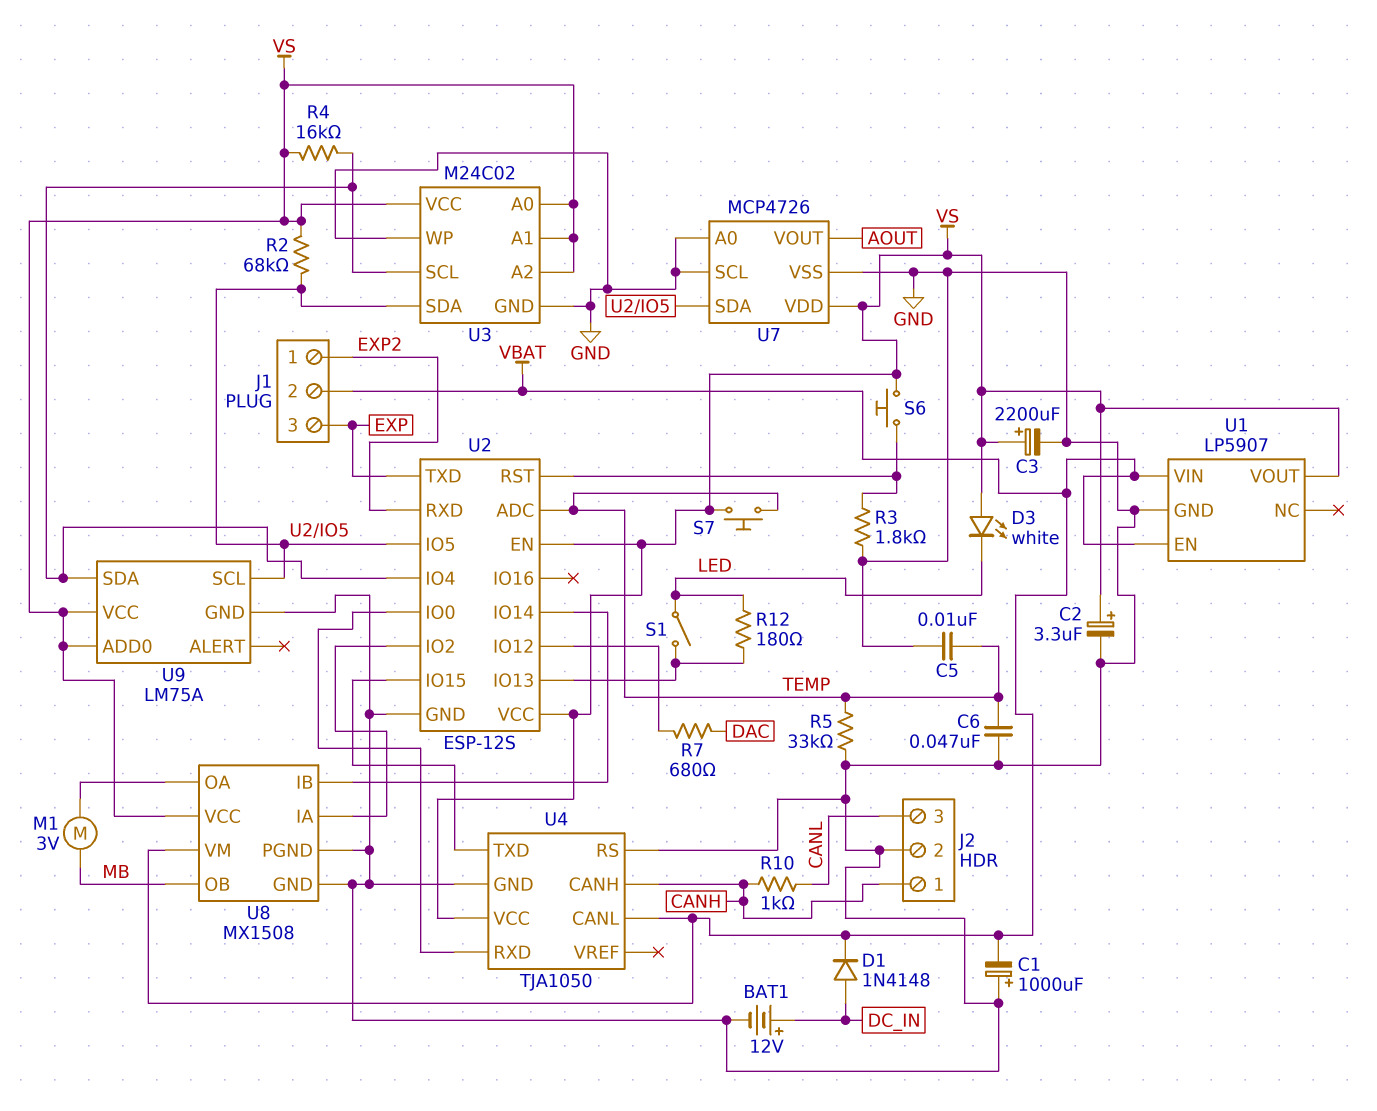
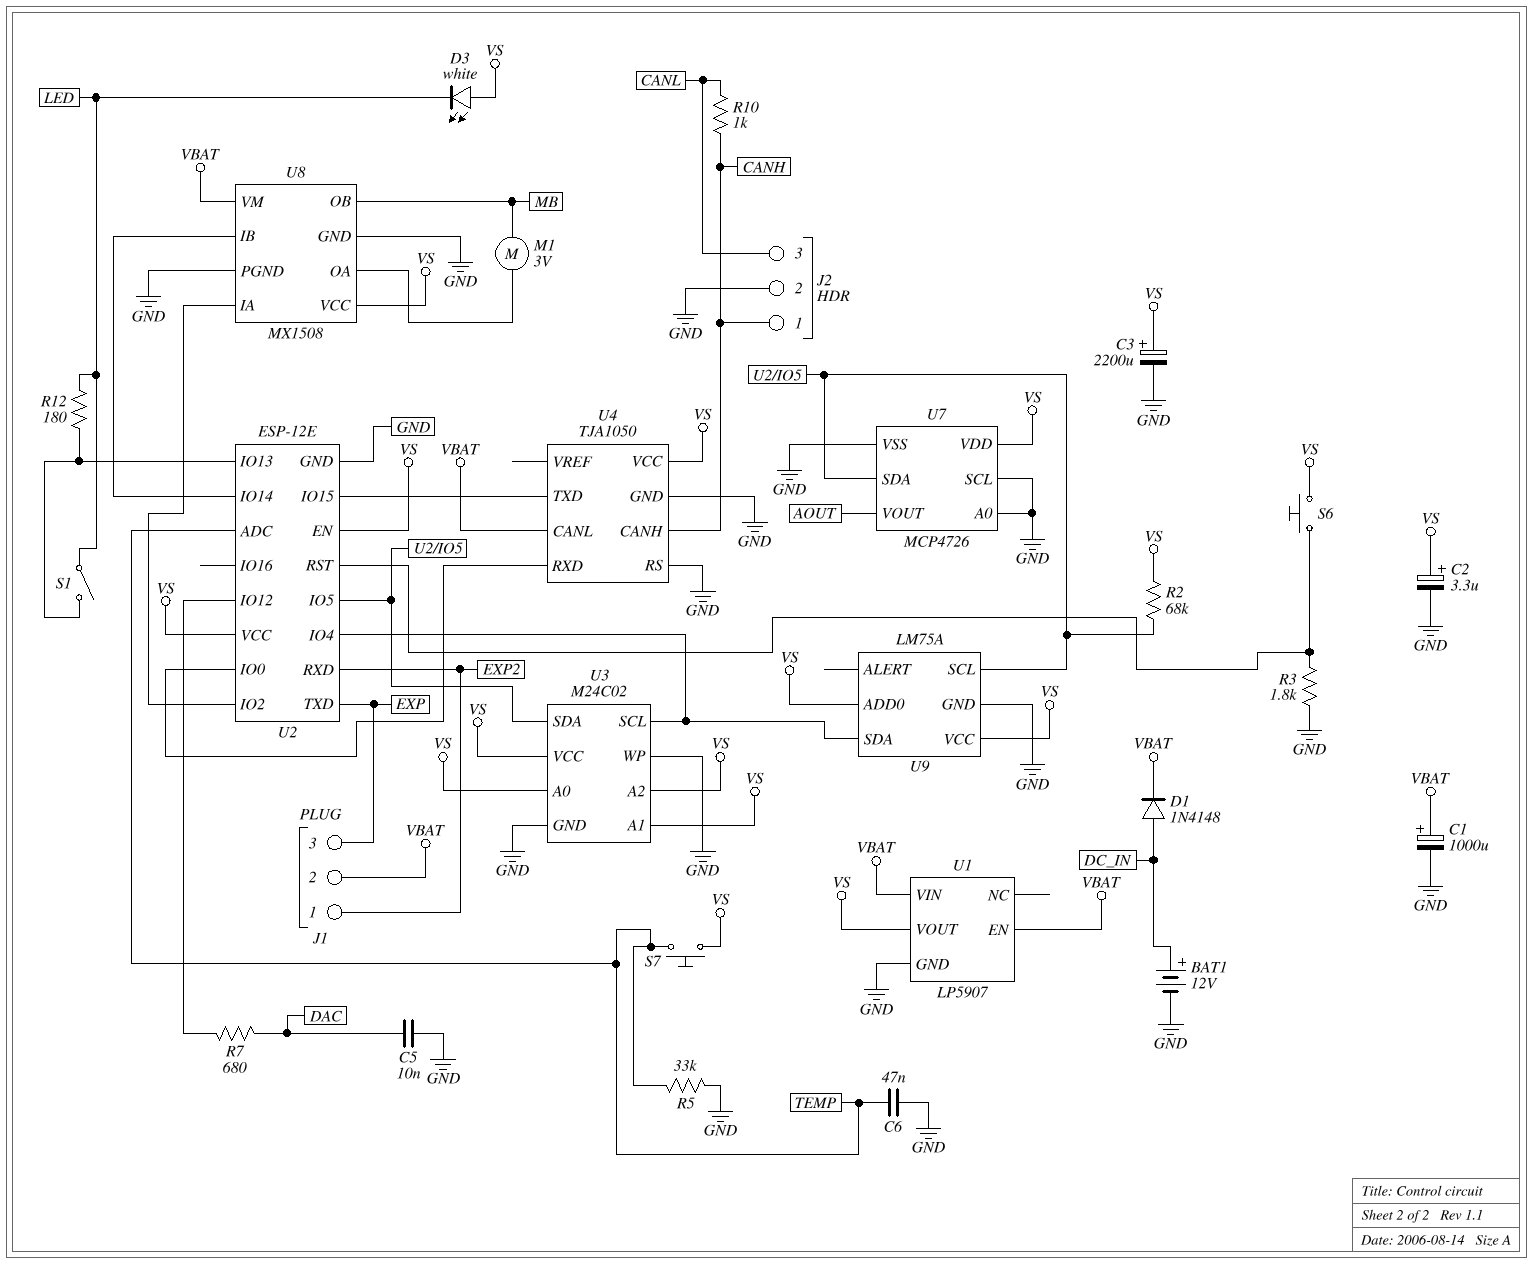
C1: 1000uF (plus GND, minus VBAT) -> 1000uF (plus VBAT, minus GND)
C5: 10nF (GND, TEMP) -> 10nF (DAC, GND)
R4: 16k (U2/IO4, VS) -> none
U2: ESP-12S -> ESP-12E

